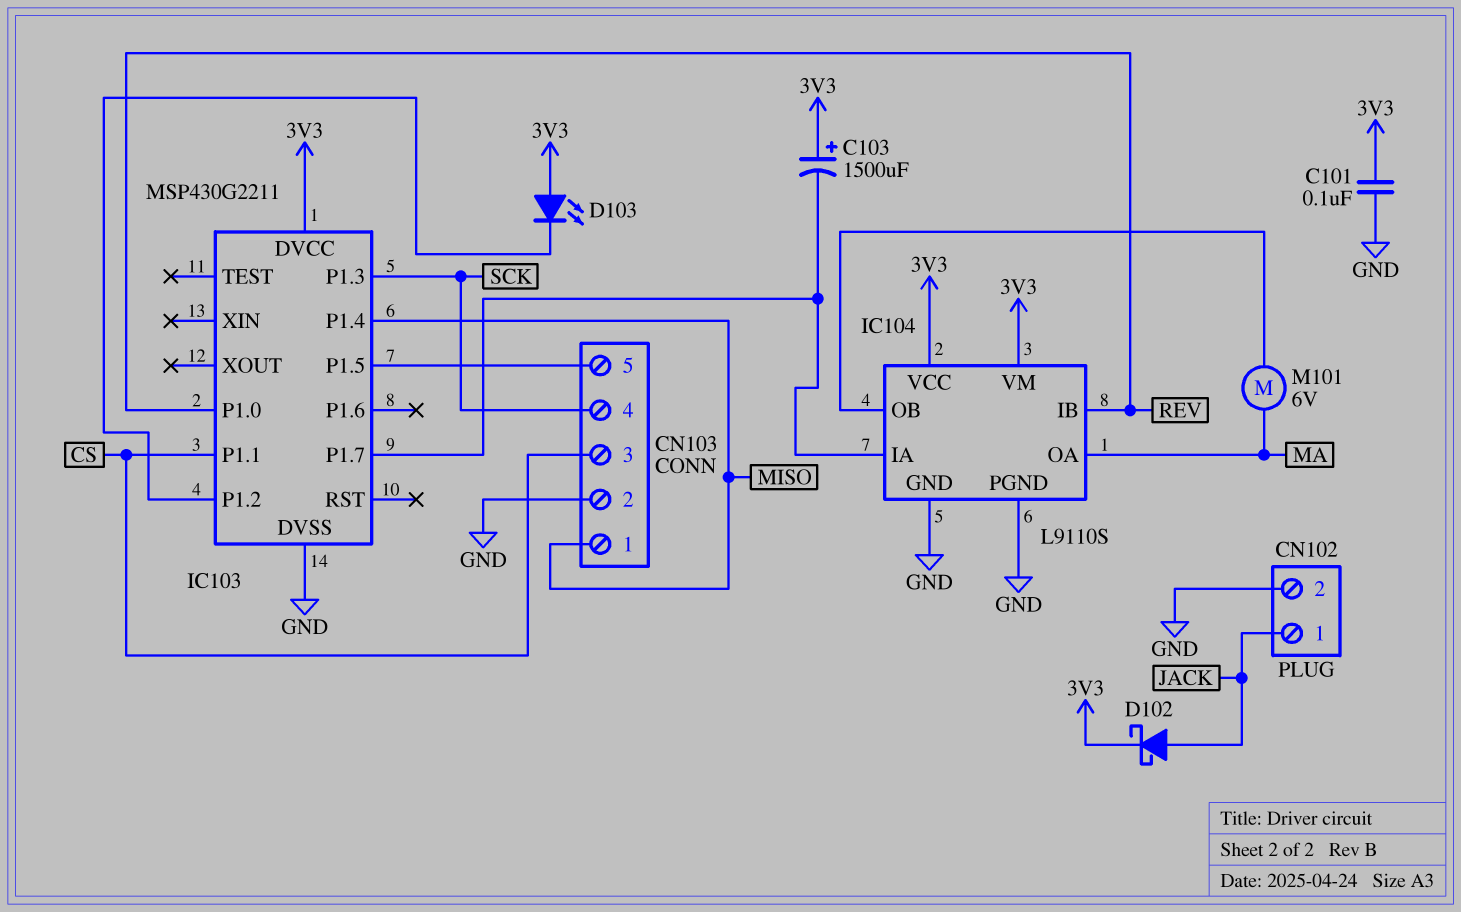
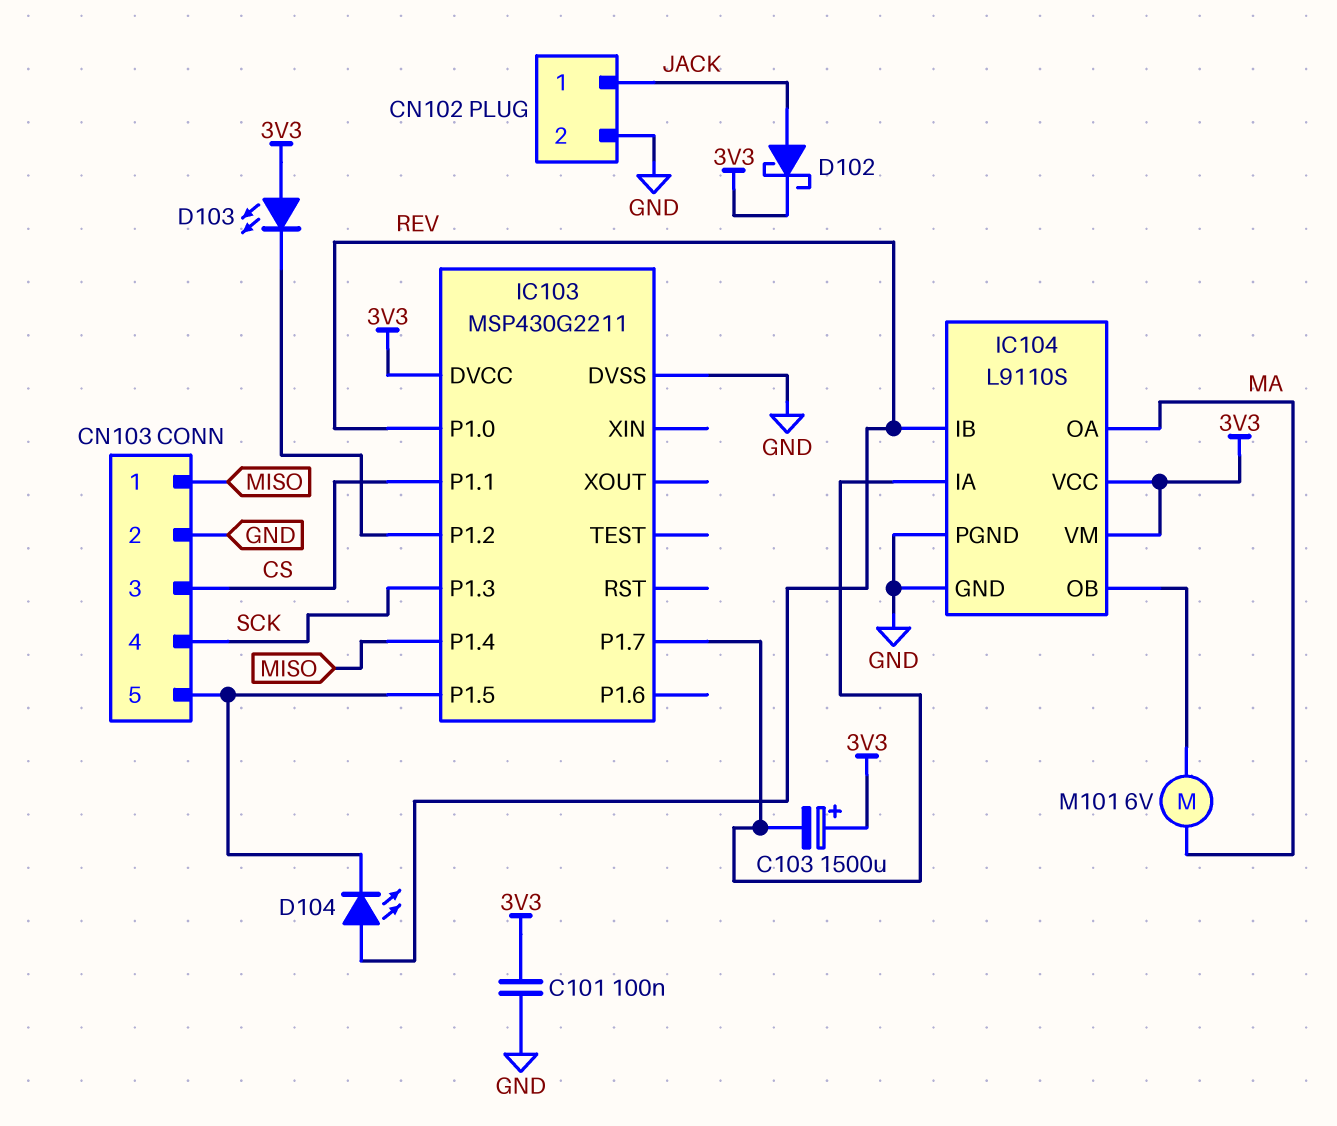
D104: none -> LED (A REV, K CN103/5)

